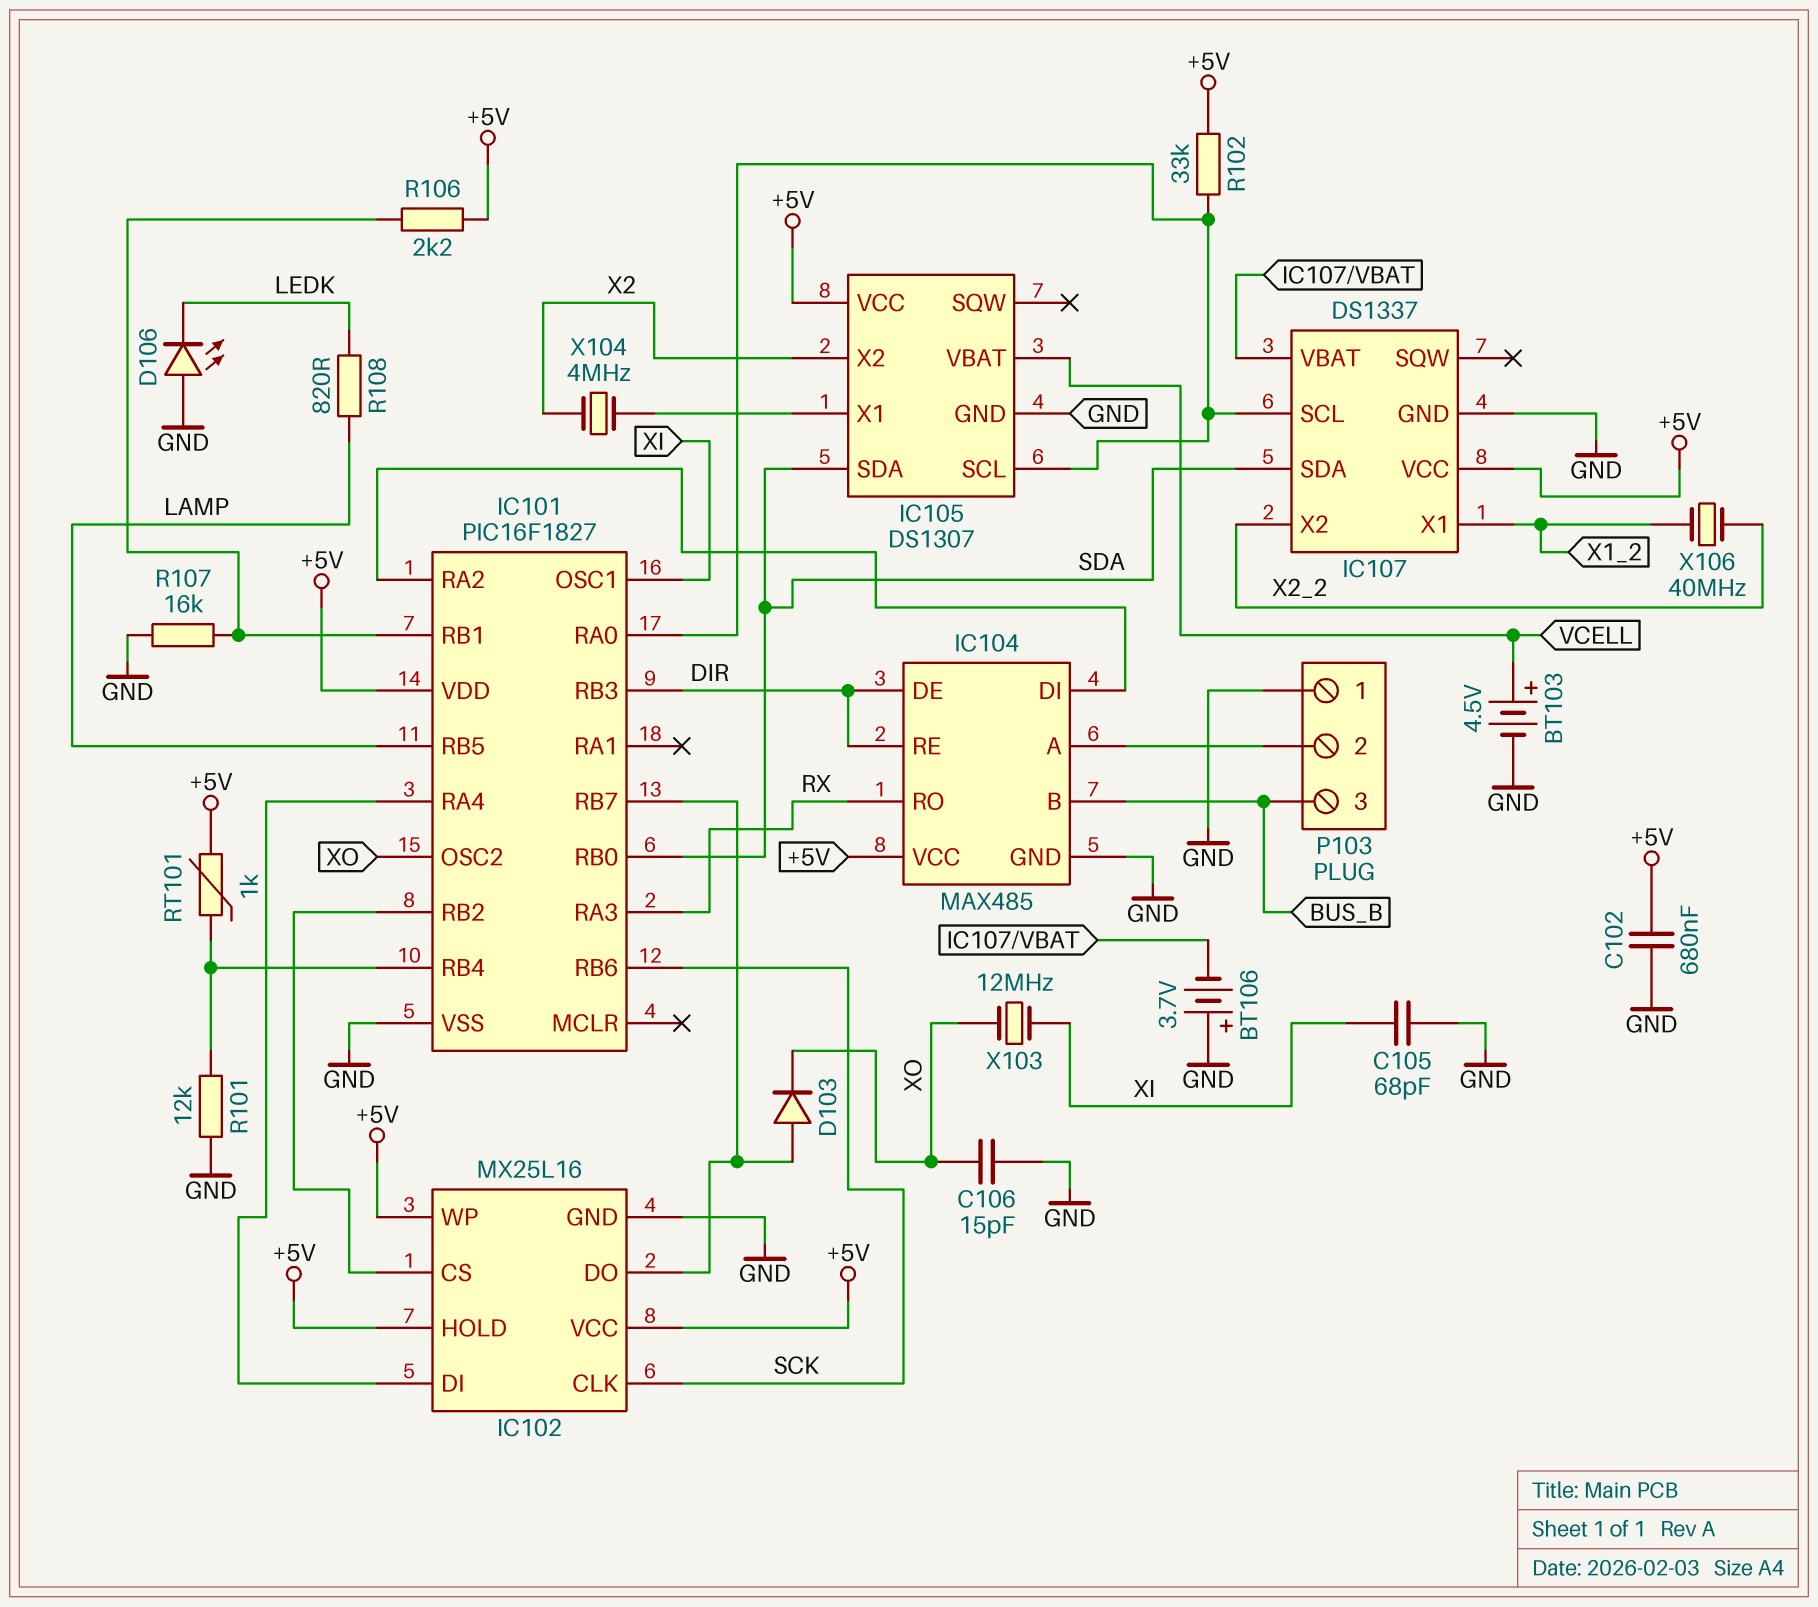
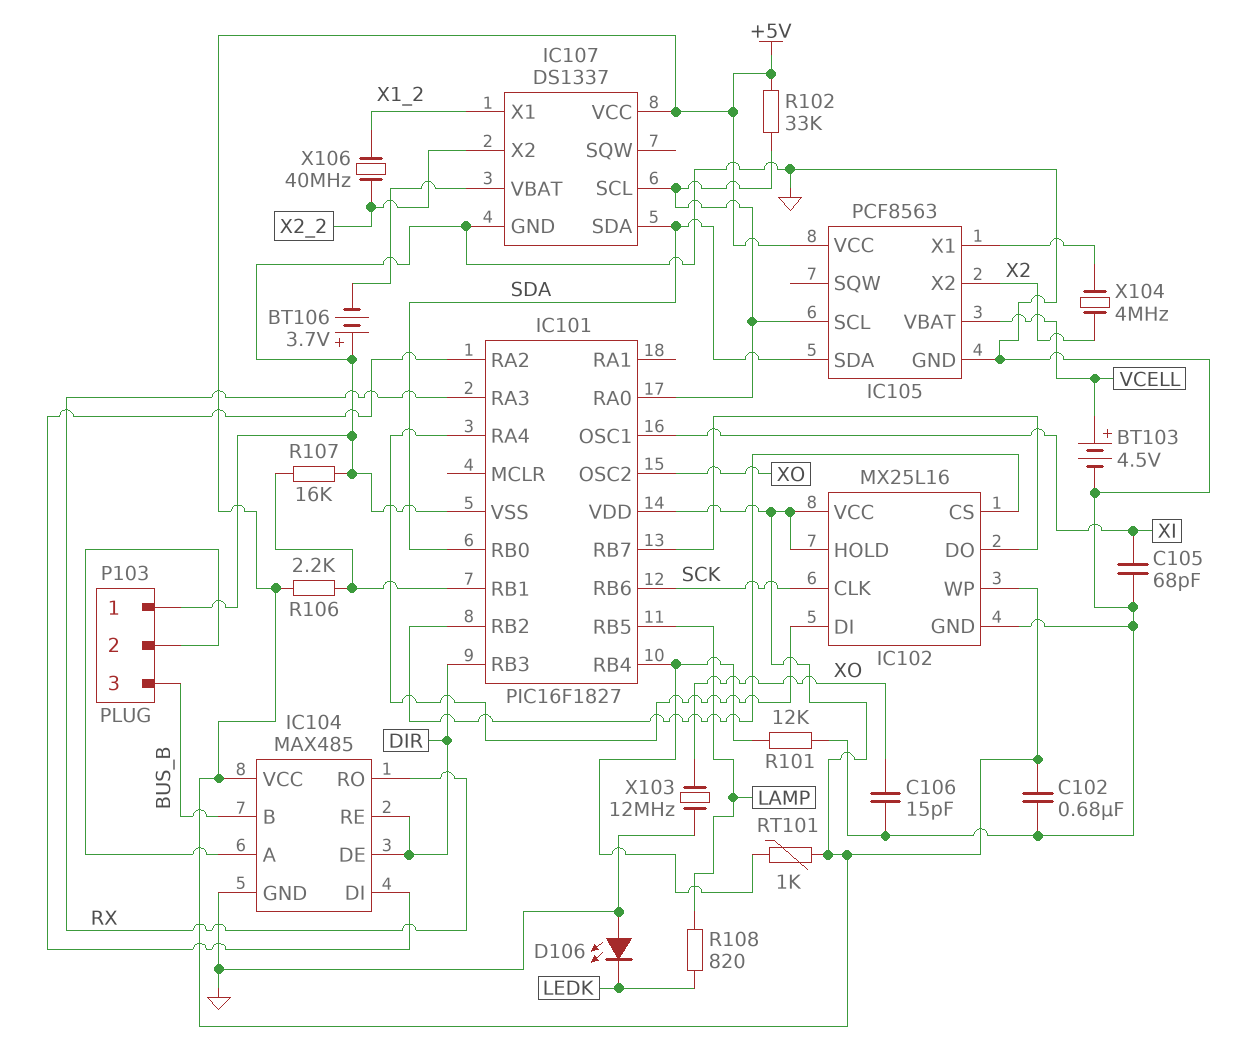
D103: diode (A IC101/RB7, K XO) -> none
IC105: DS1307 -> PCF8563
X103: 12MHz (XI, XO) -> 12MHz (GND, XO)

